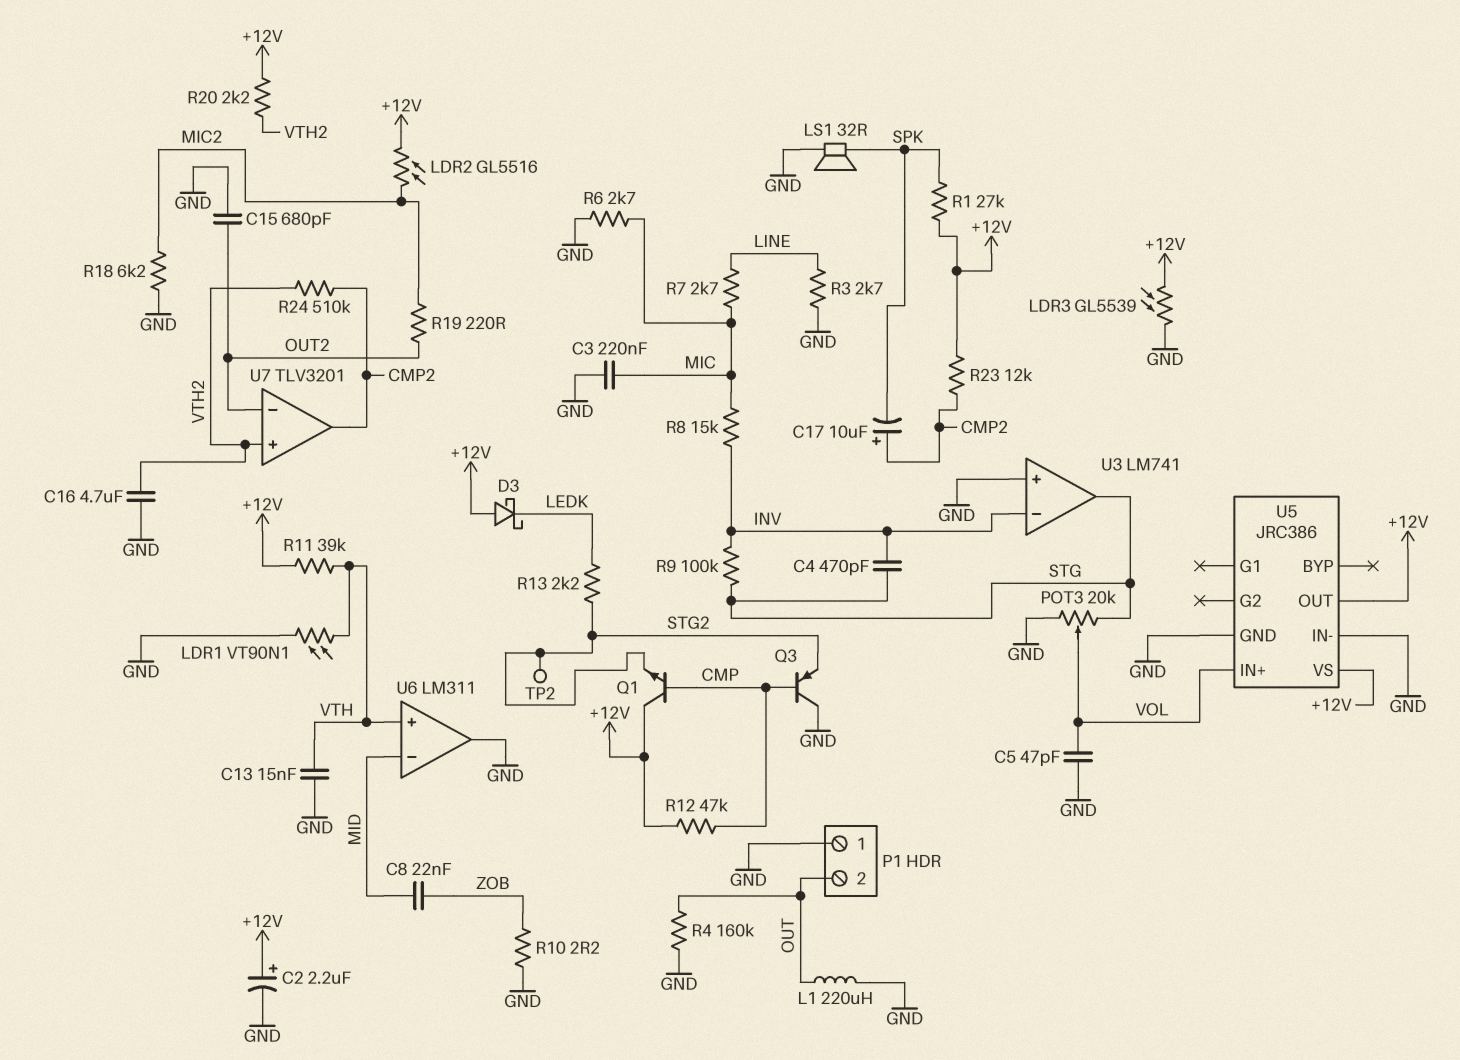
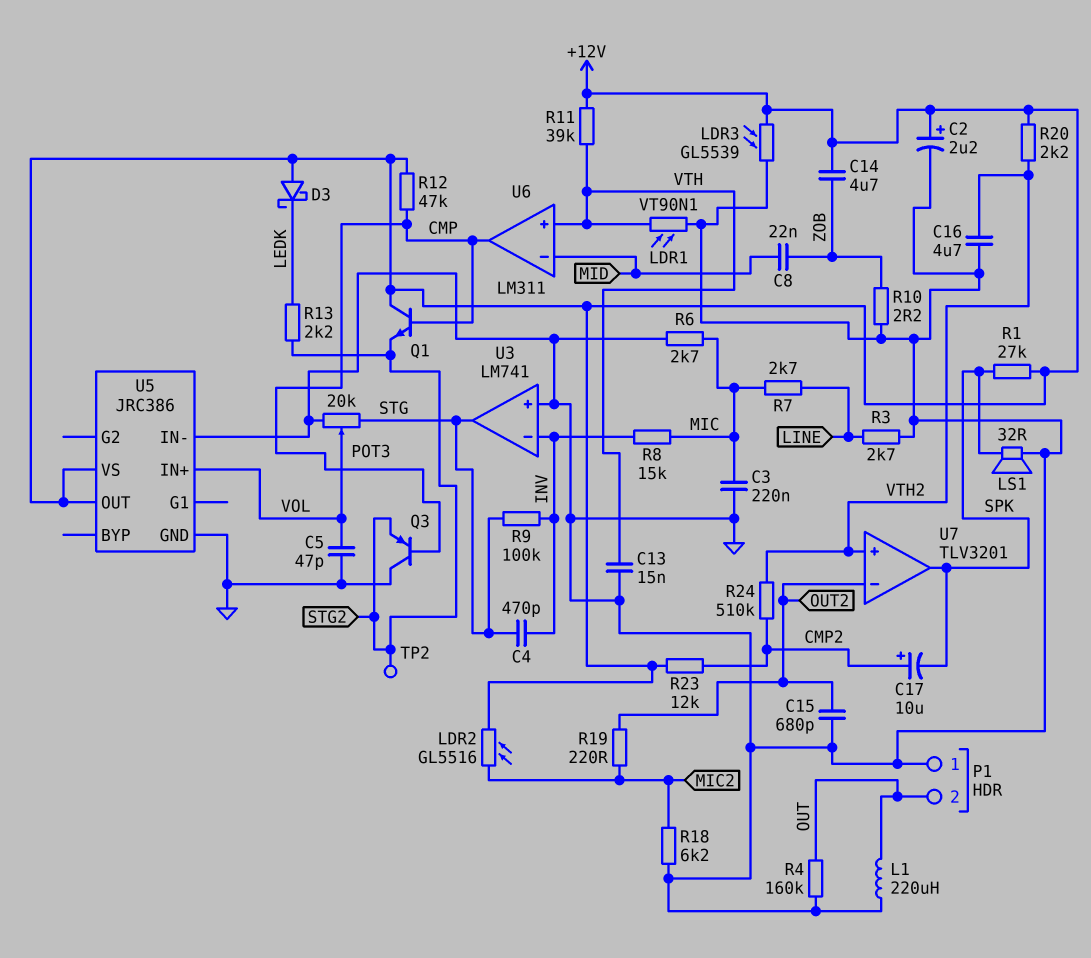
C14: none -> 4.7uF (+12V, ZOB)
U6 pin out: GND -> CMP
U7 pin out: CMP2 -> SPK

